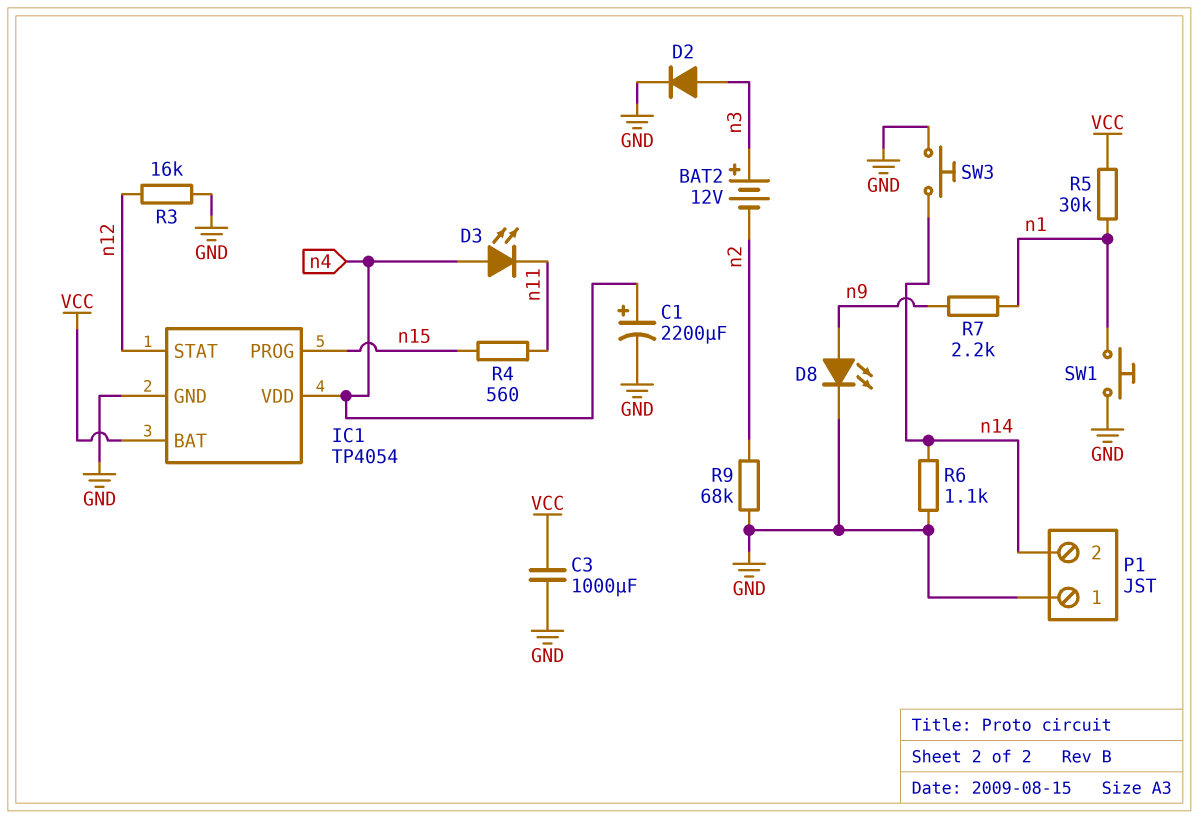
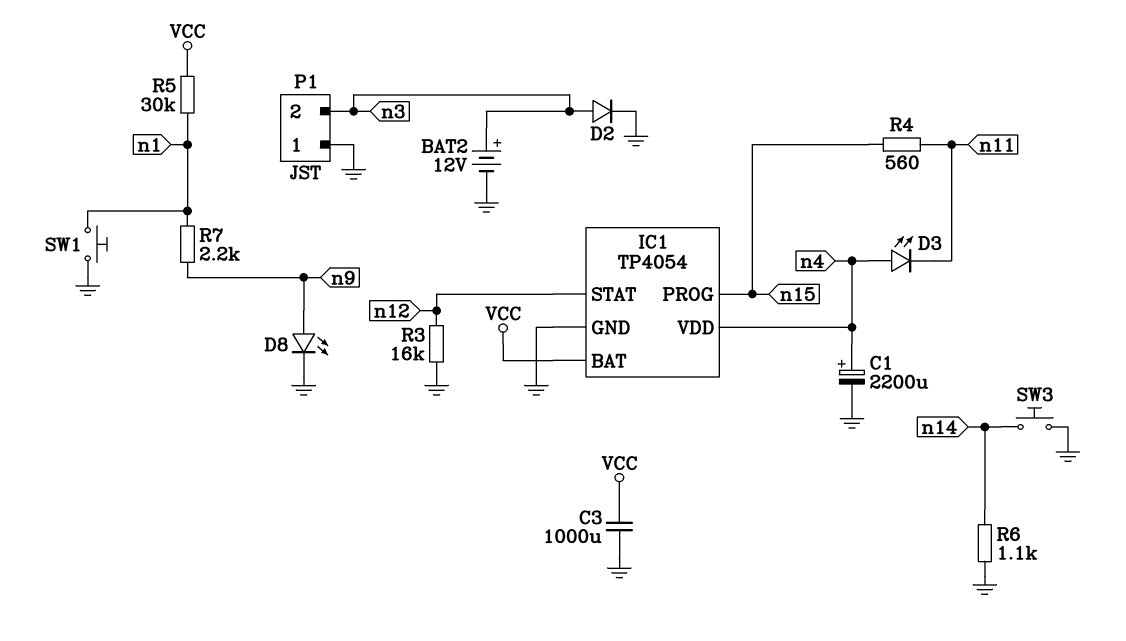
BAT2: 12V (plus n3, minus n2) -> 12V (plus n3, minus GND)
P1 pin 2: n14 -> n3
R9: 68k (GND, n2) -> none

